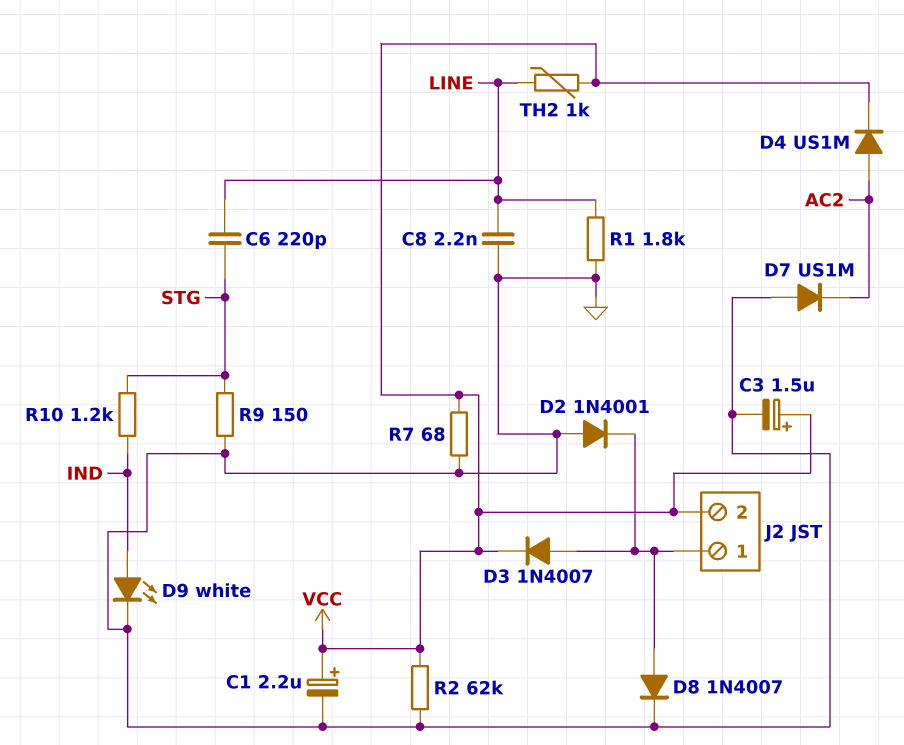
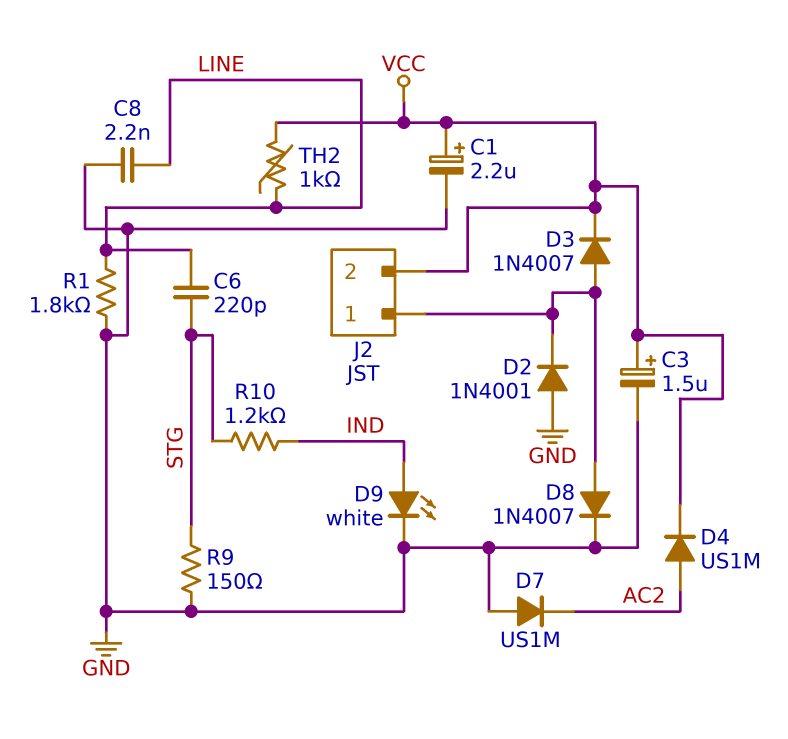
R2: 62k (GND, VCC) -> none
R7: 68 (GND, VCC) -> none

